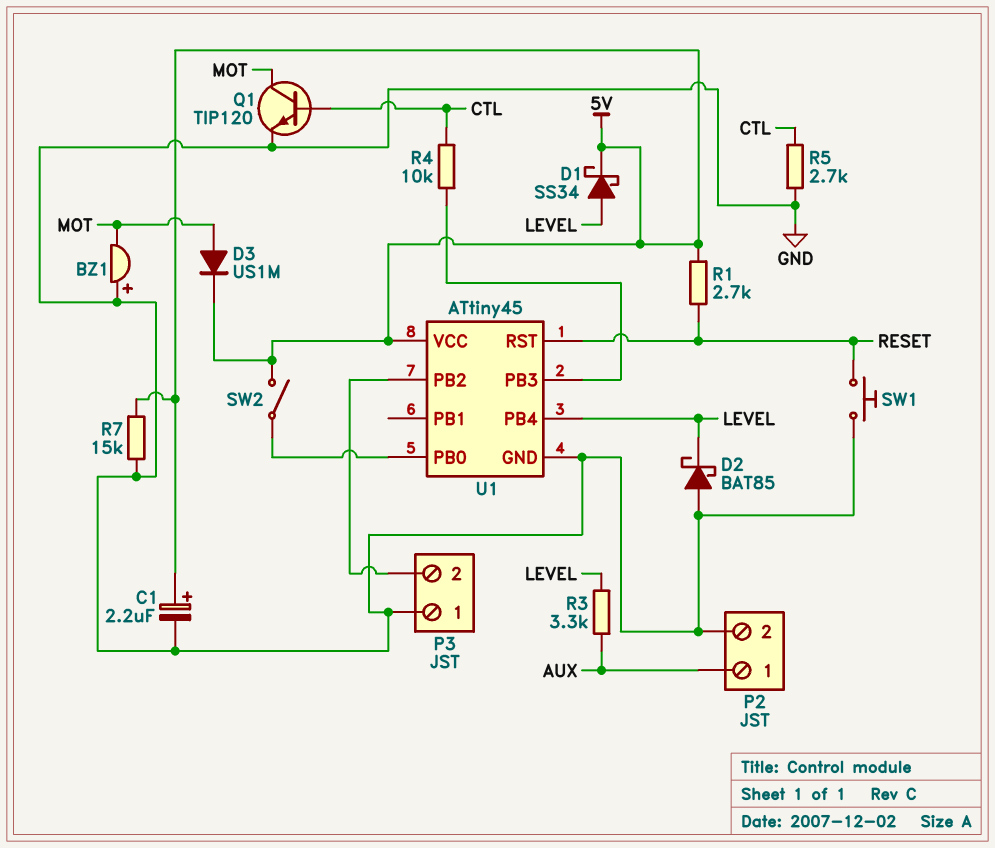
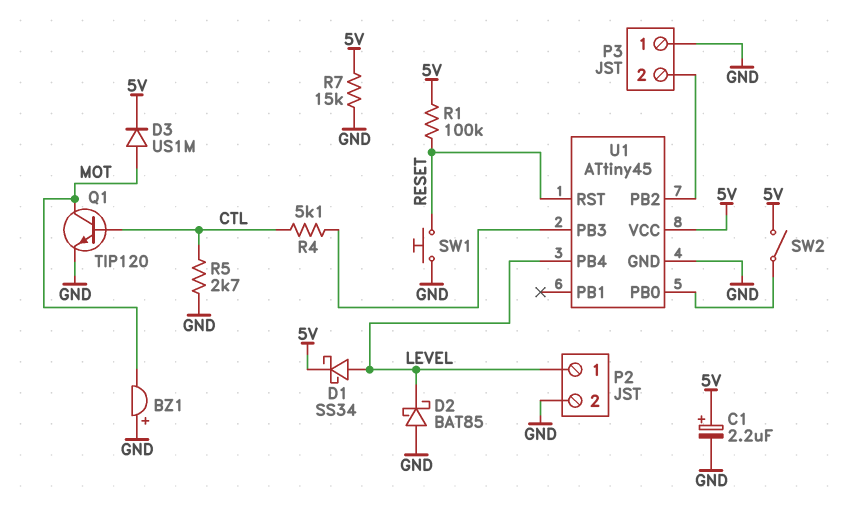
P2 pin 1: AUX -> LEVEL
R1: 2.7k (5V, RESET) -> 100k (5V, RESET)
R3: 3.3k (AUX, LEVEL) -> none
R4: 10k (CTL, U1/PB3) -> 5.1k (CTL, U1/PB3)

